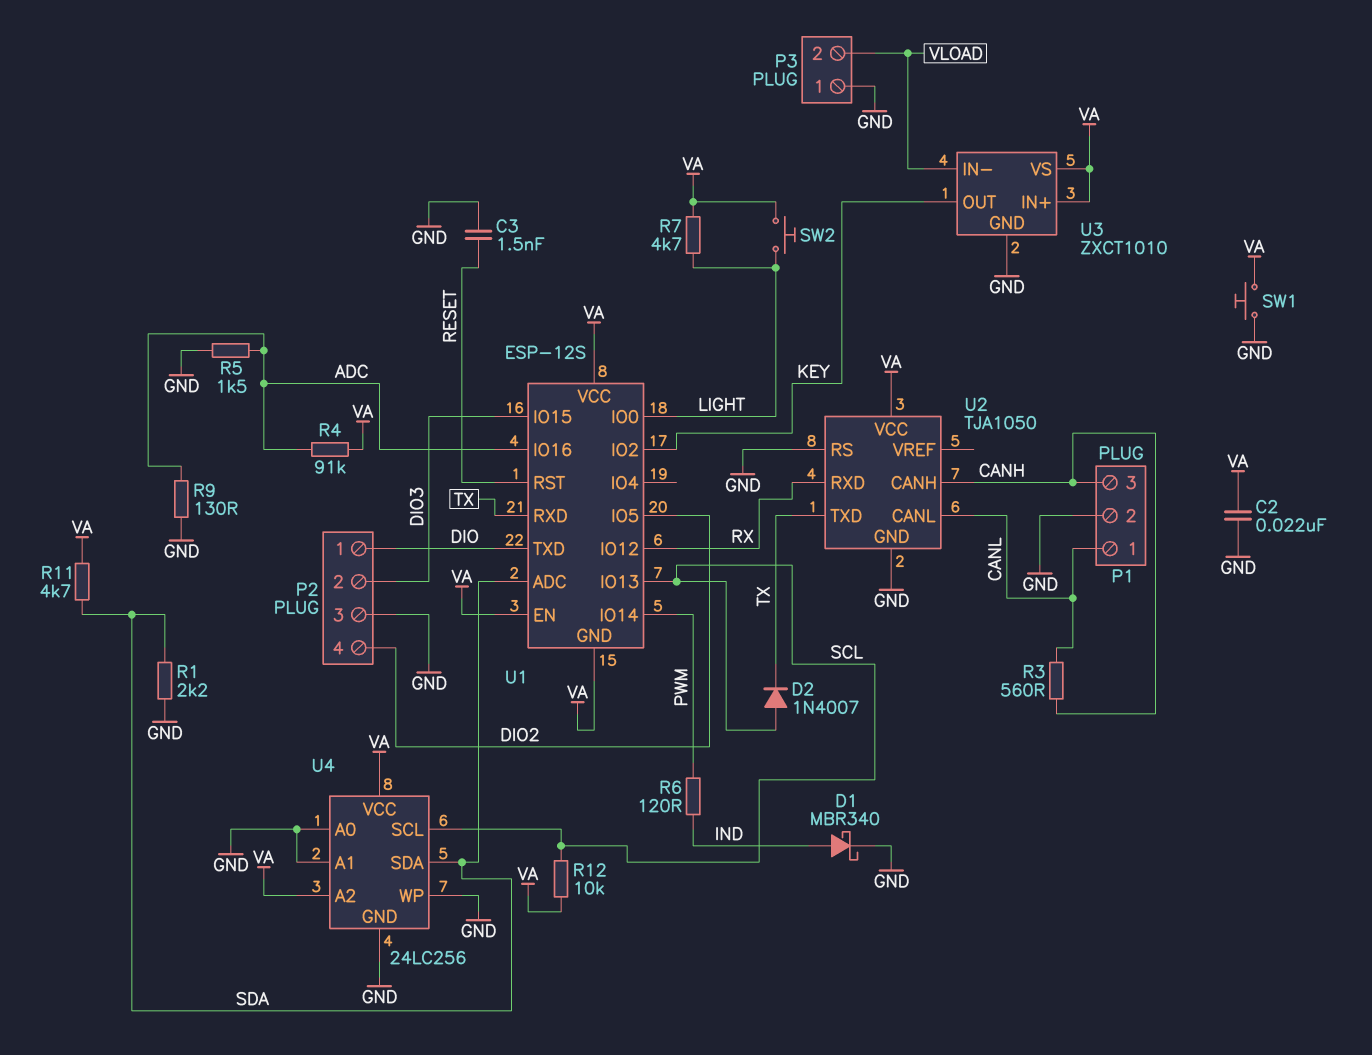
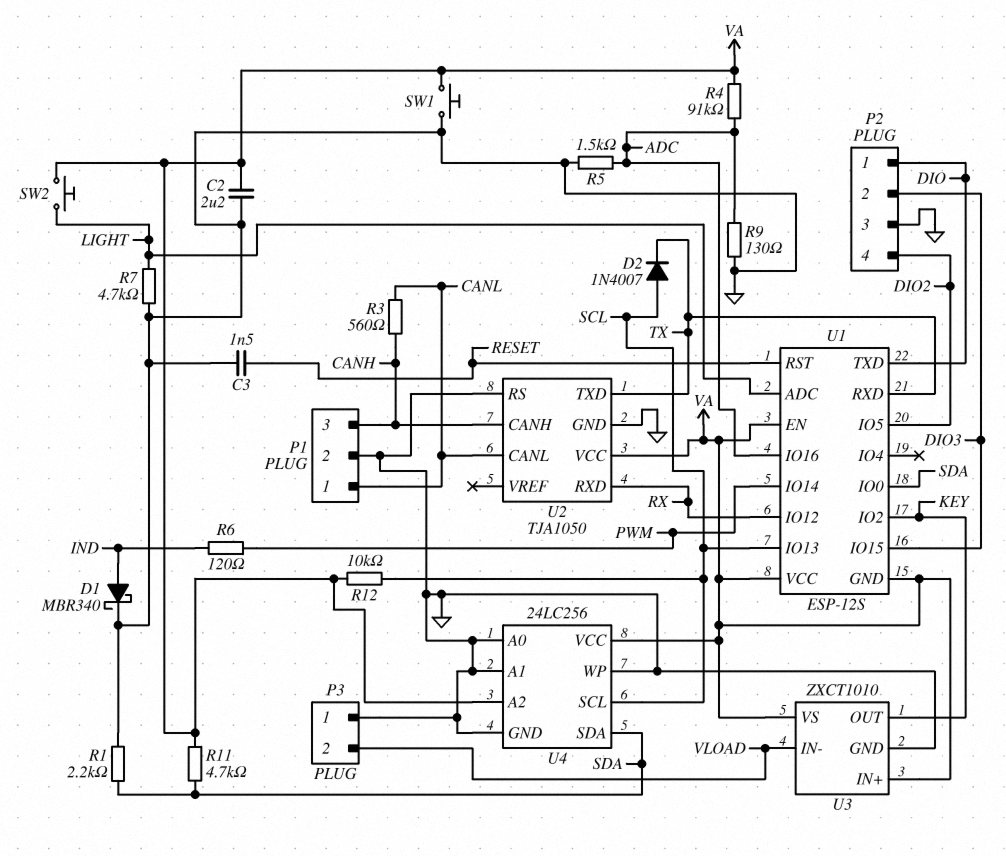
C2: 22nF (GND, VA) -> 2.2uF (GND, VA)
R7: 4.7k (LIGHT, VA) -> 4.7k (GND, LIGHT)
U1 pin ADC: SDA -> LIGHT
U1 pin IO0: LIGHT -> SDA

